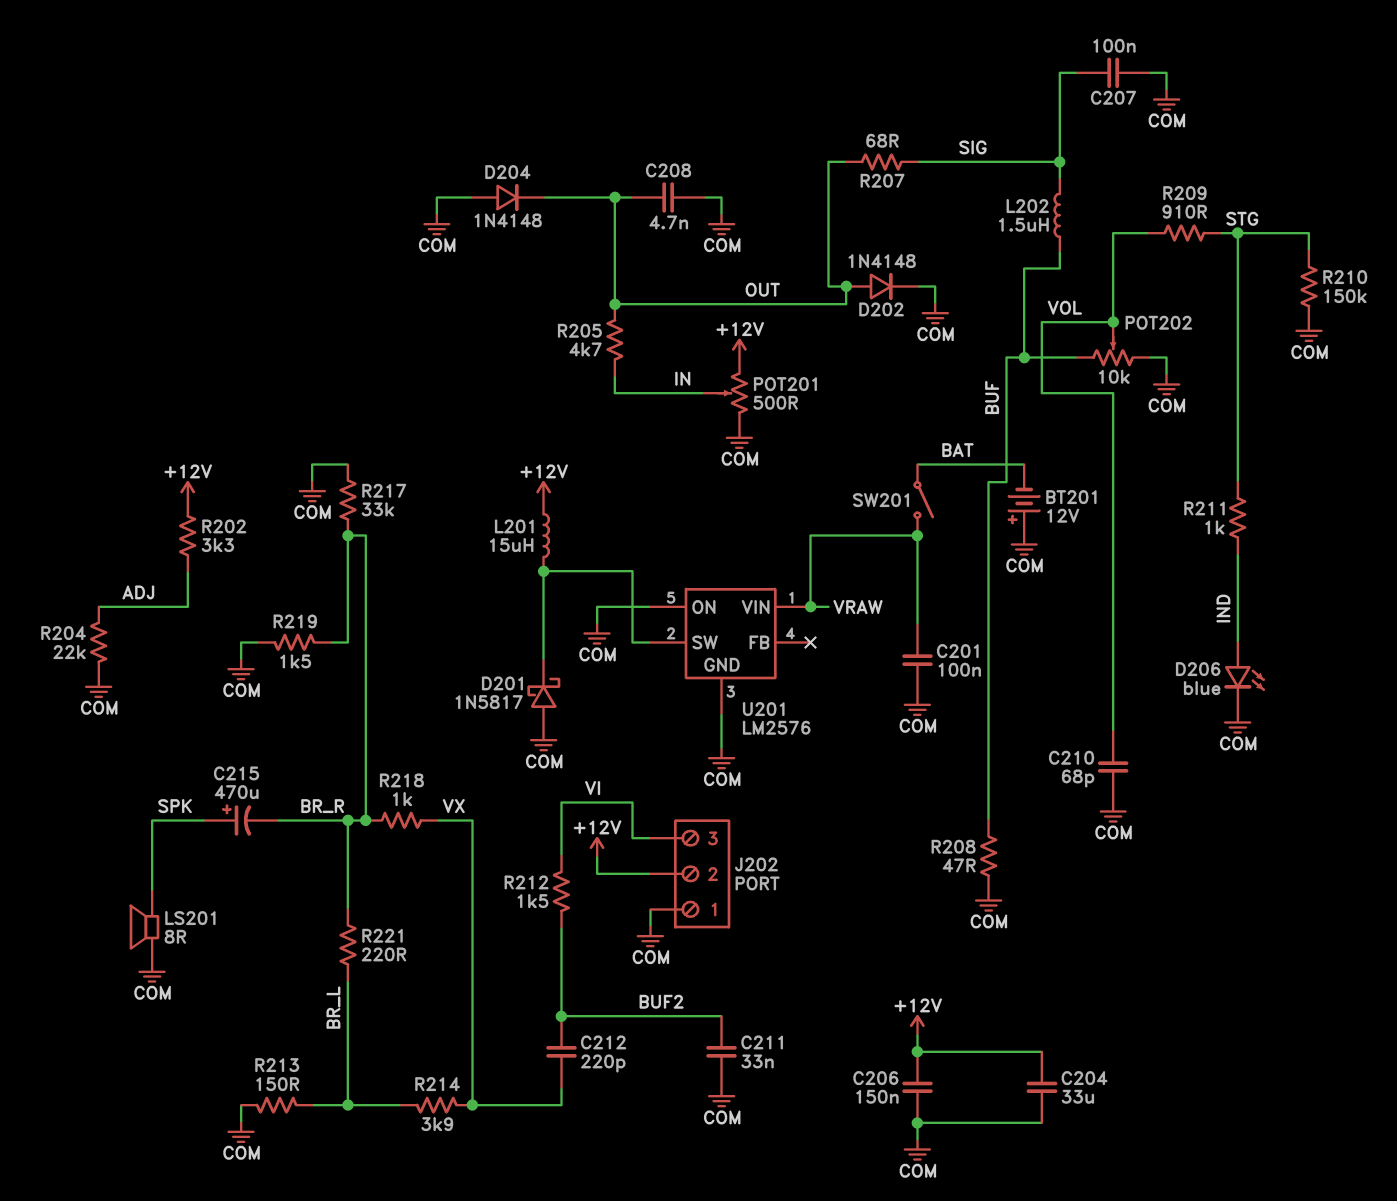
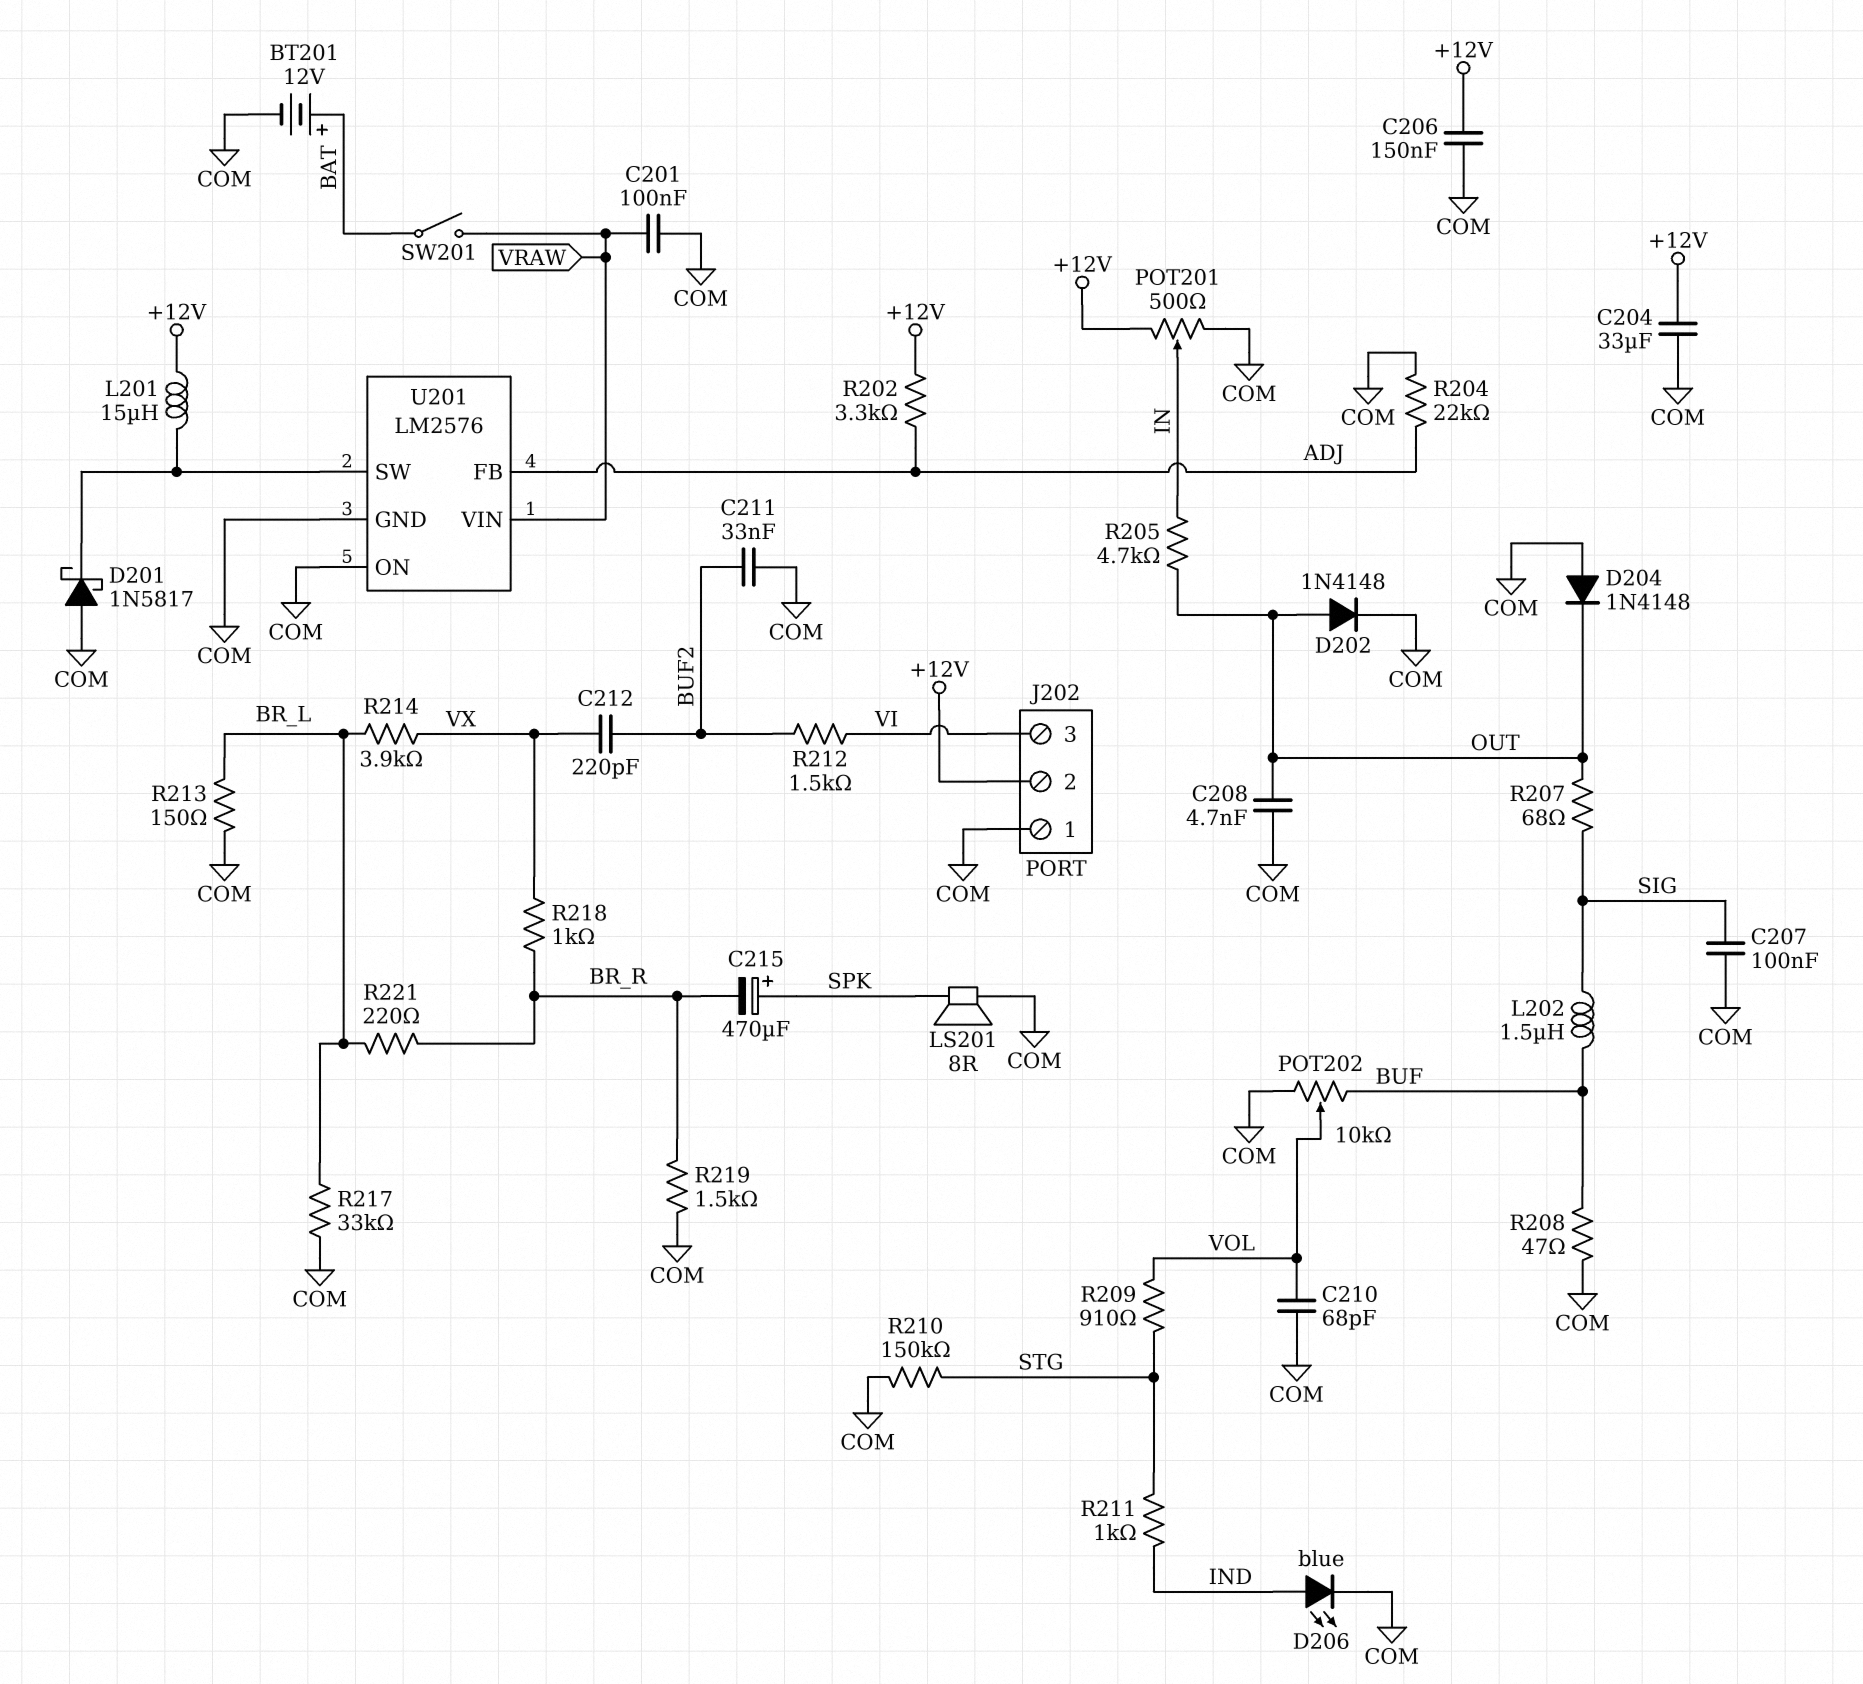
BT201: 12V (plus COM, minus BAT) -> 12V (plus BAT, minus COM)
R217: 33k (BR_R, COM) -> 33k (BR_L, COM)
U201 pin FB: none -> ADJ

